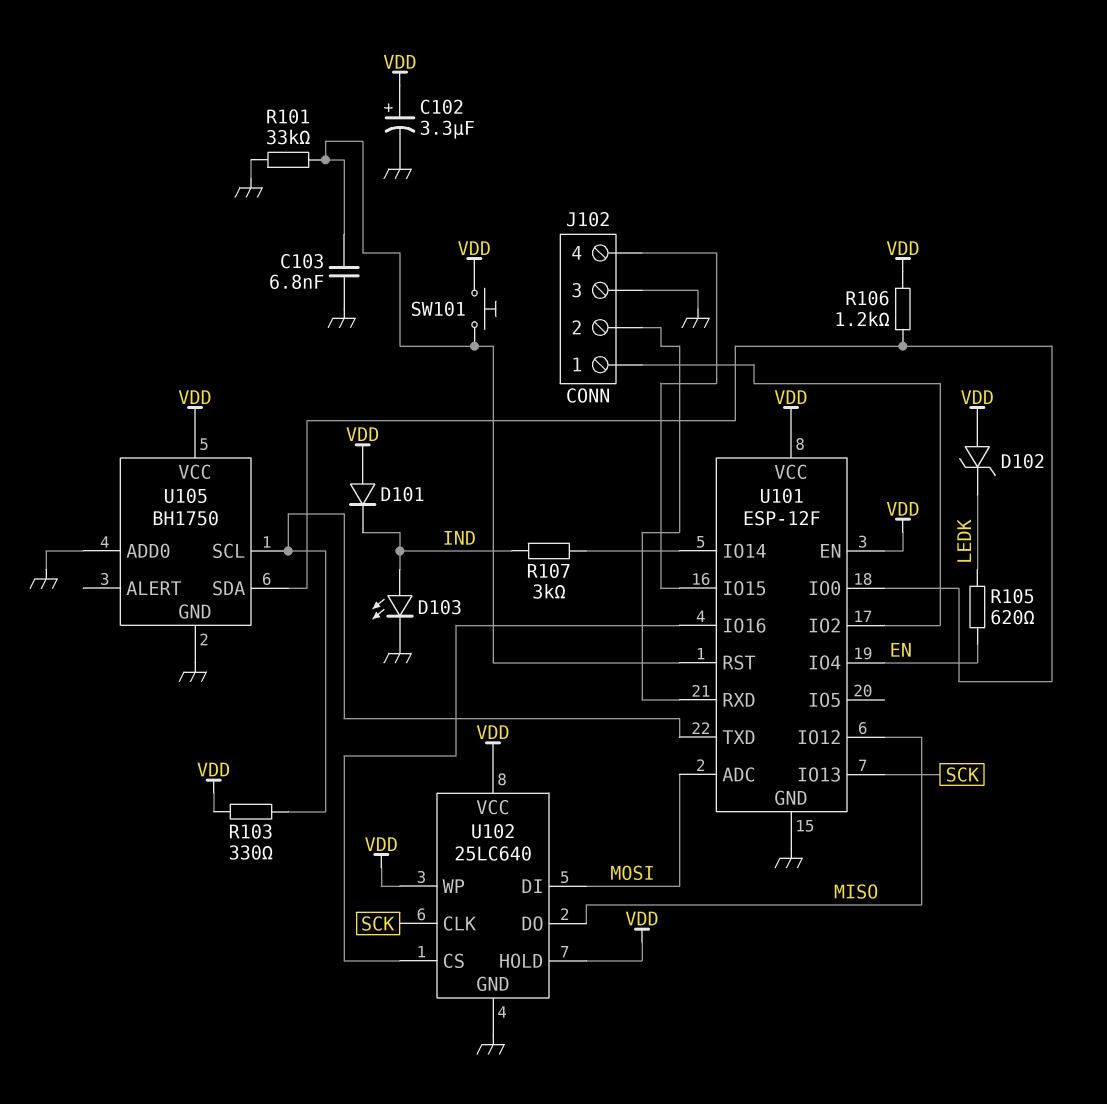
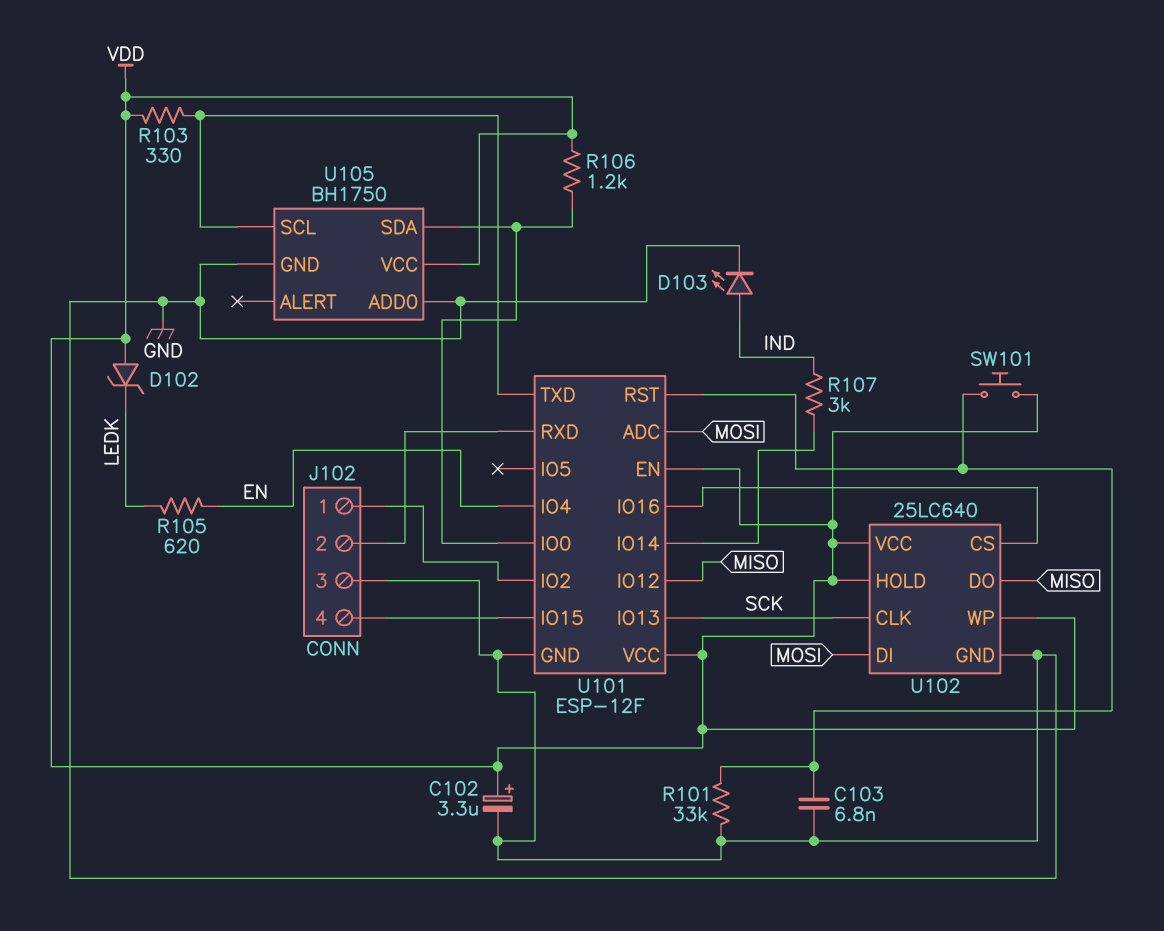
D101: diode (A VDD, K IND) -> none

